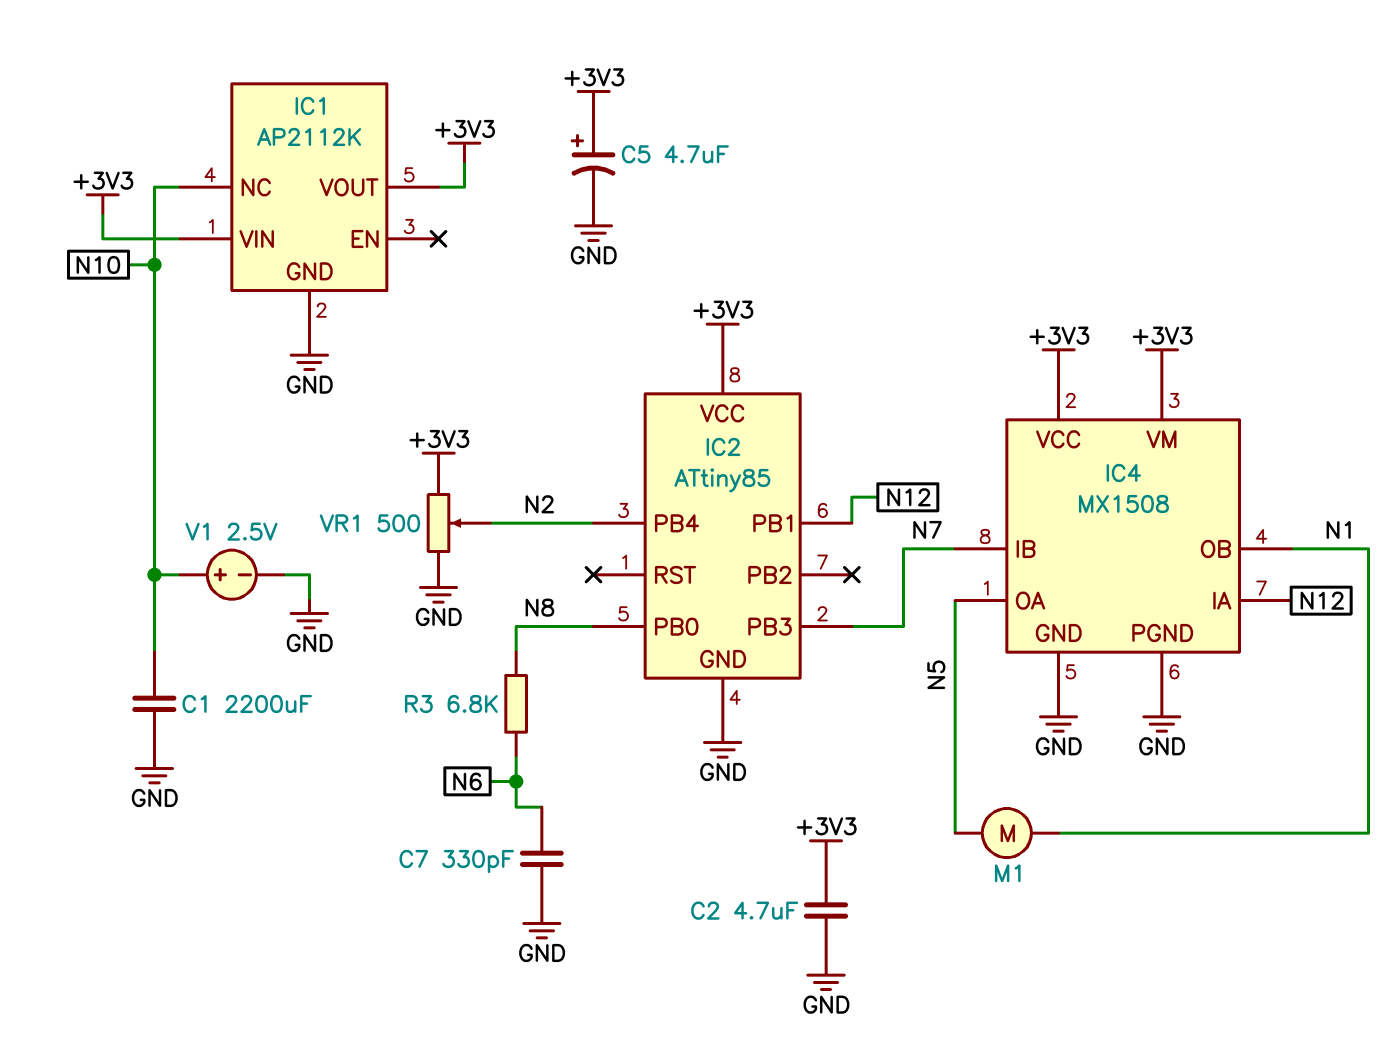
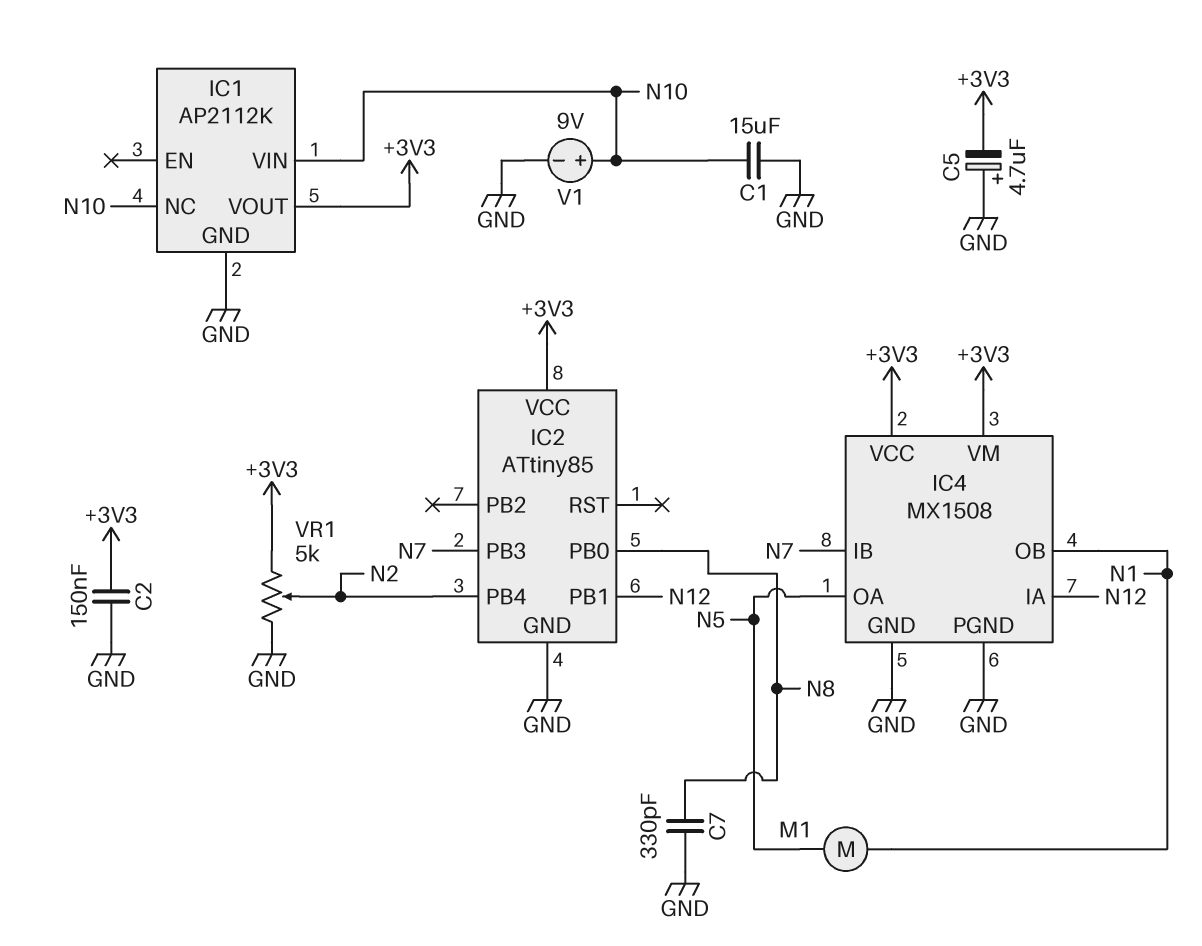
C1: 2200uF (GND, N10) -> 15uF (GND, N10)
C2: 4.7uF (+3V3, GND) -> 150nF (+3V3, GND)
C5: 4.7uF (plus +3V3, minus GND) -> 4.7uF (plus GND, minus +3V3)
C7: 330pF (GND, N6) -> 330pF (GND, N8)
IC1 pin VIN: +3V3 -> N10
R3: 6.8k (N6, N8) -> none
V1: 2.5V (plus N10, minus GND) -> 9V (plus N10, minus GND)
VR1: 500 (+3V3, GND, wiper N2) -> 5k (+3V3, GND, wiper N2)

